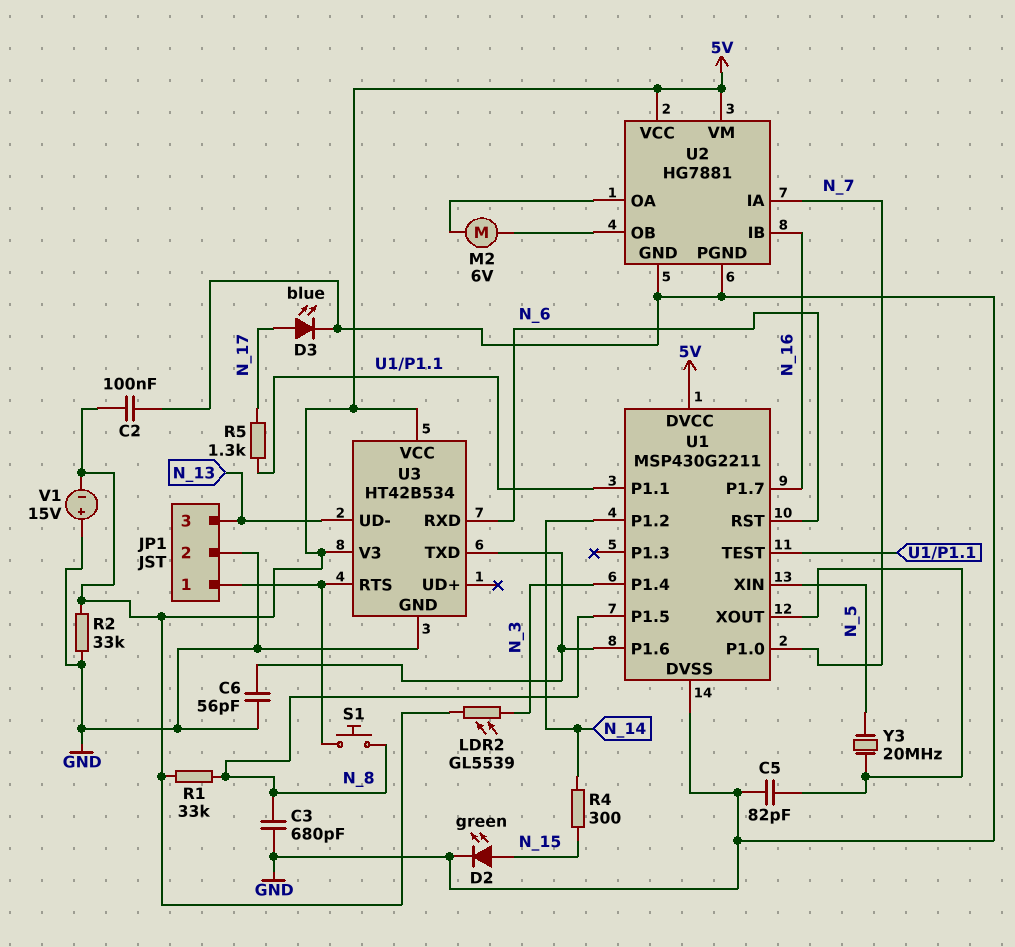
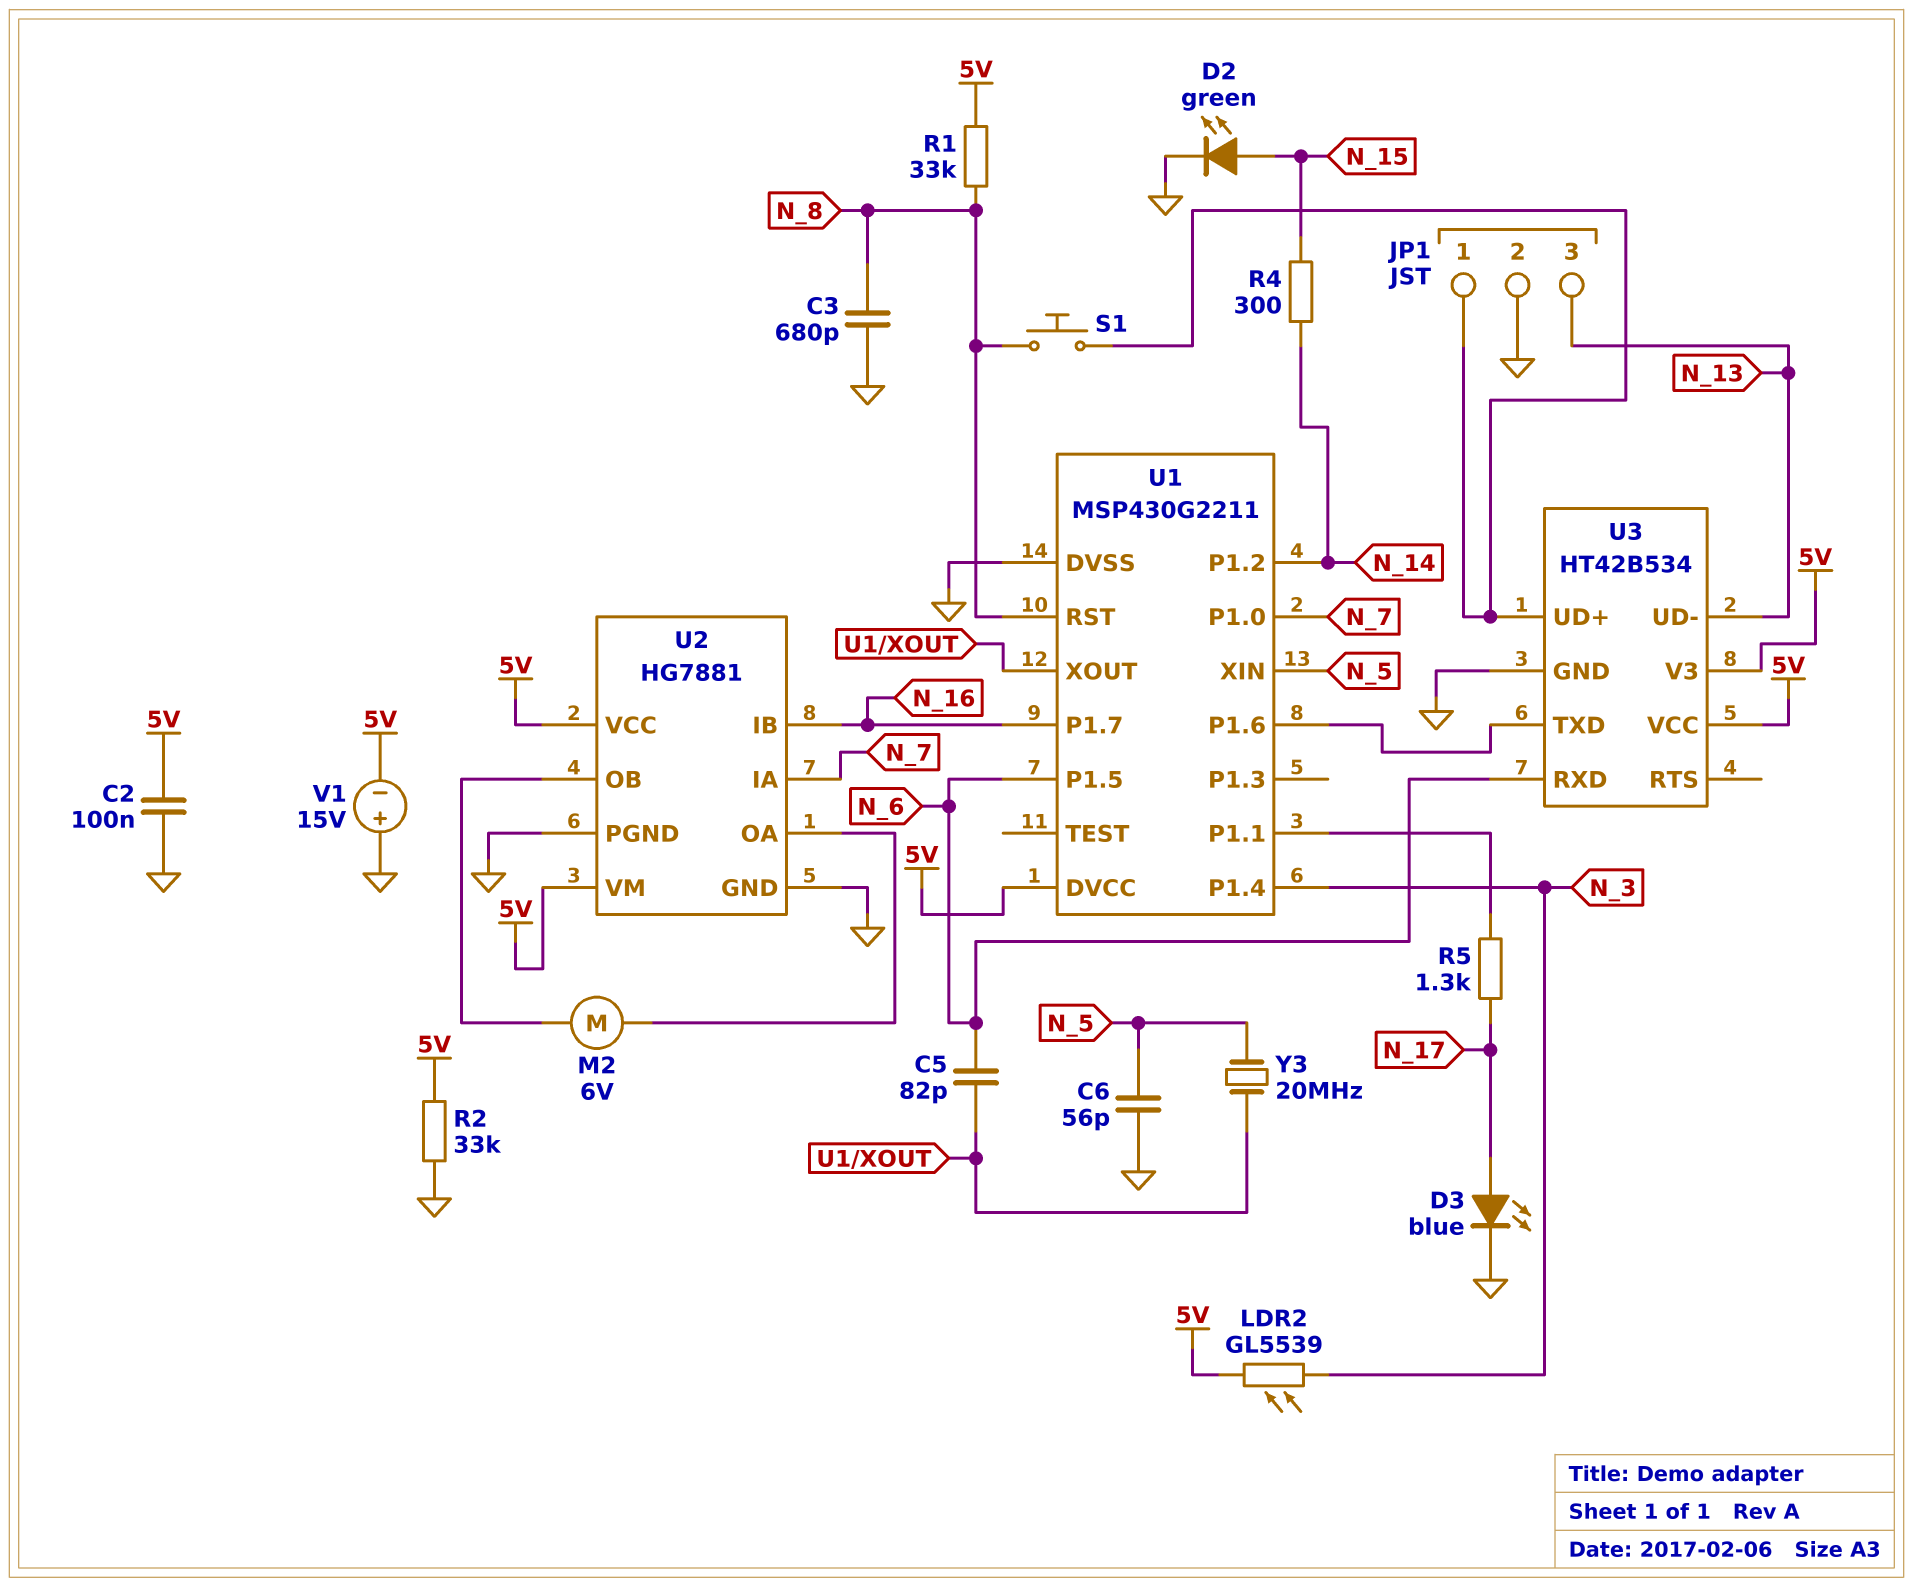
C5: 82pF (GND, U1/XOUT) -> 82pF (N_6, U1/XOUT)
C6: 56pF (GND, U1/P1.6) -> 56pF (GND, N_5)
U1 pin P1.5: N_8 -> N_6
U1 pin RST: N_6 -> N_8
U1 pin TEST: U1/P1.1 -> none
U3 pin RTS: JP1/1 -> none
U3 pin UD+: none -> JP1/1

